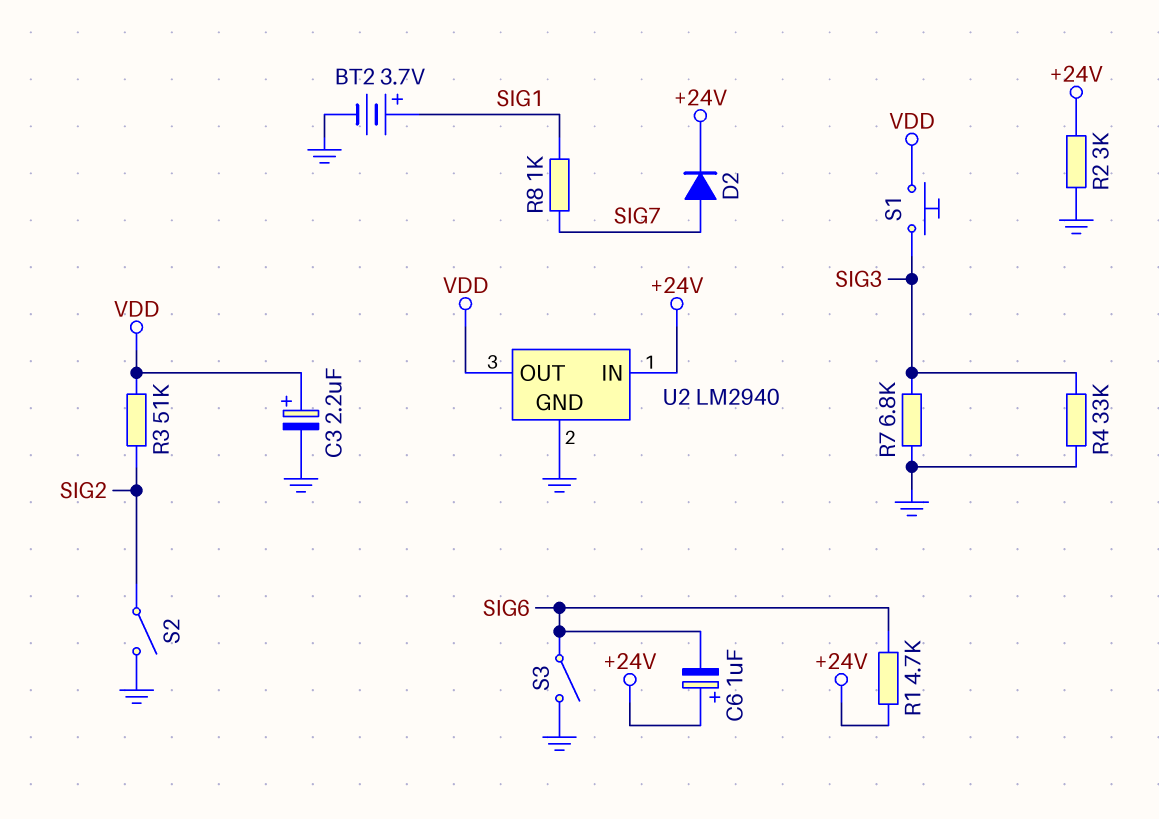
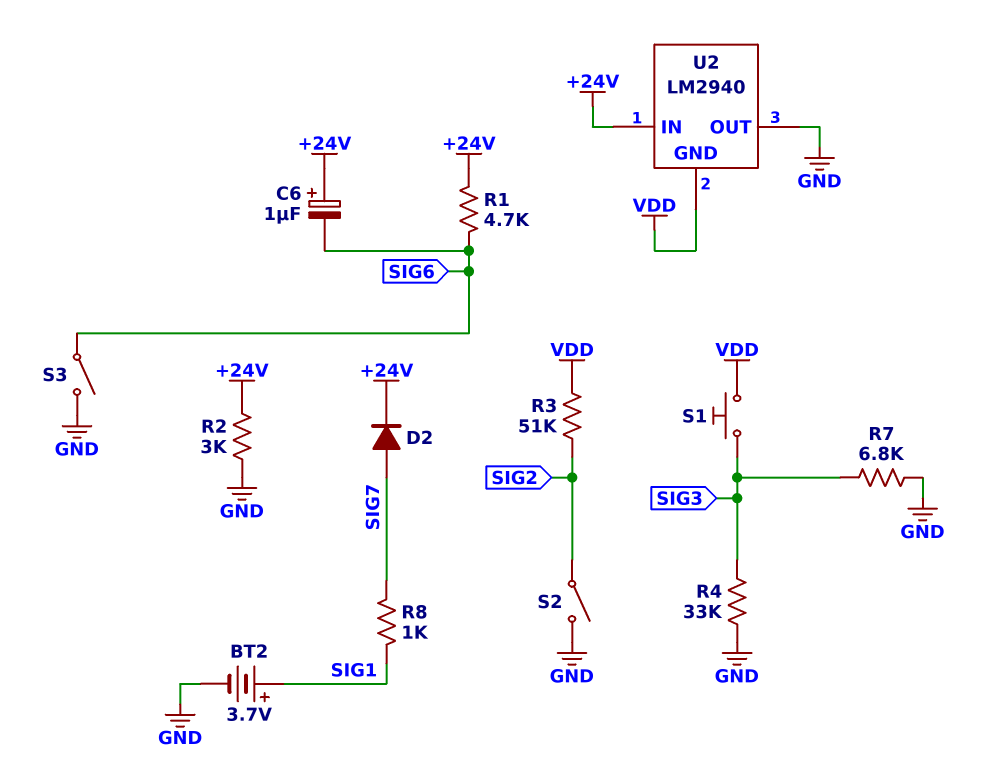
C3: 2.2uF (plus VDD, minus GND) -> none
U2 pin GND: GND -> VDD
U2 pin OUT: VDD -> GND

